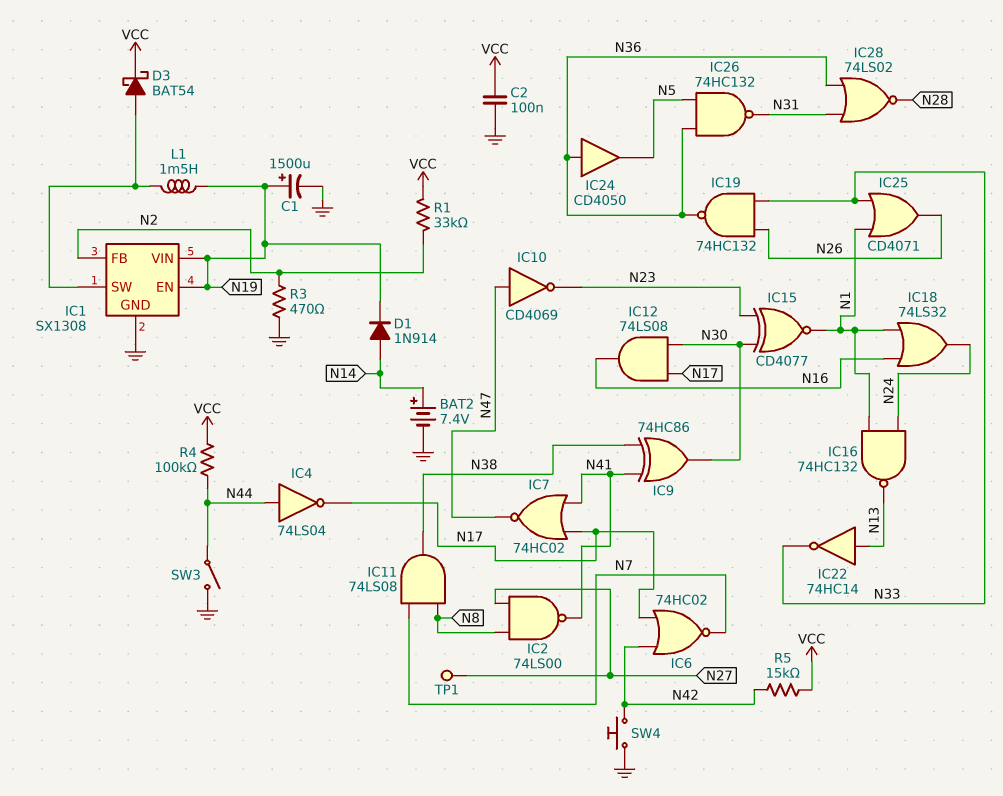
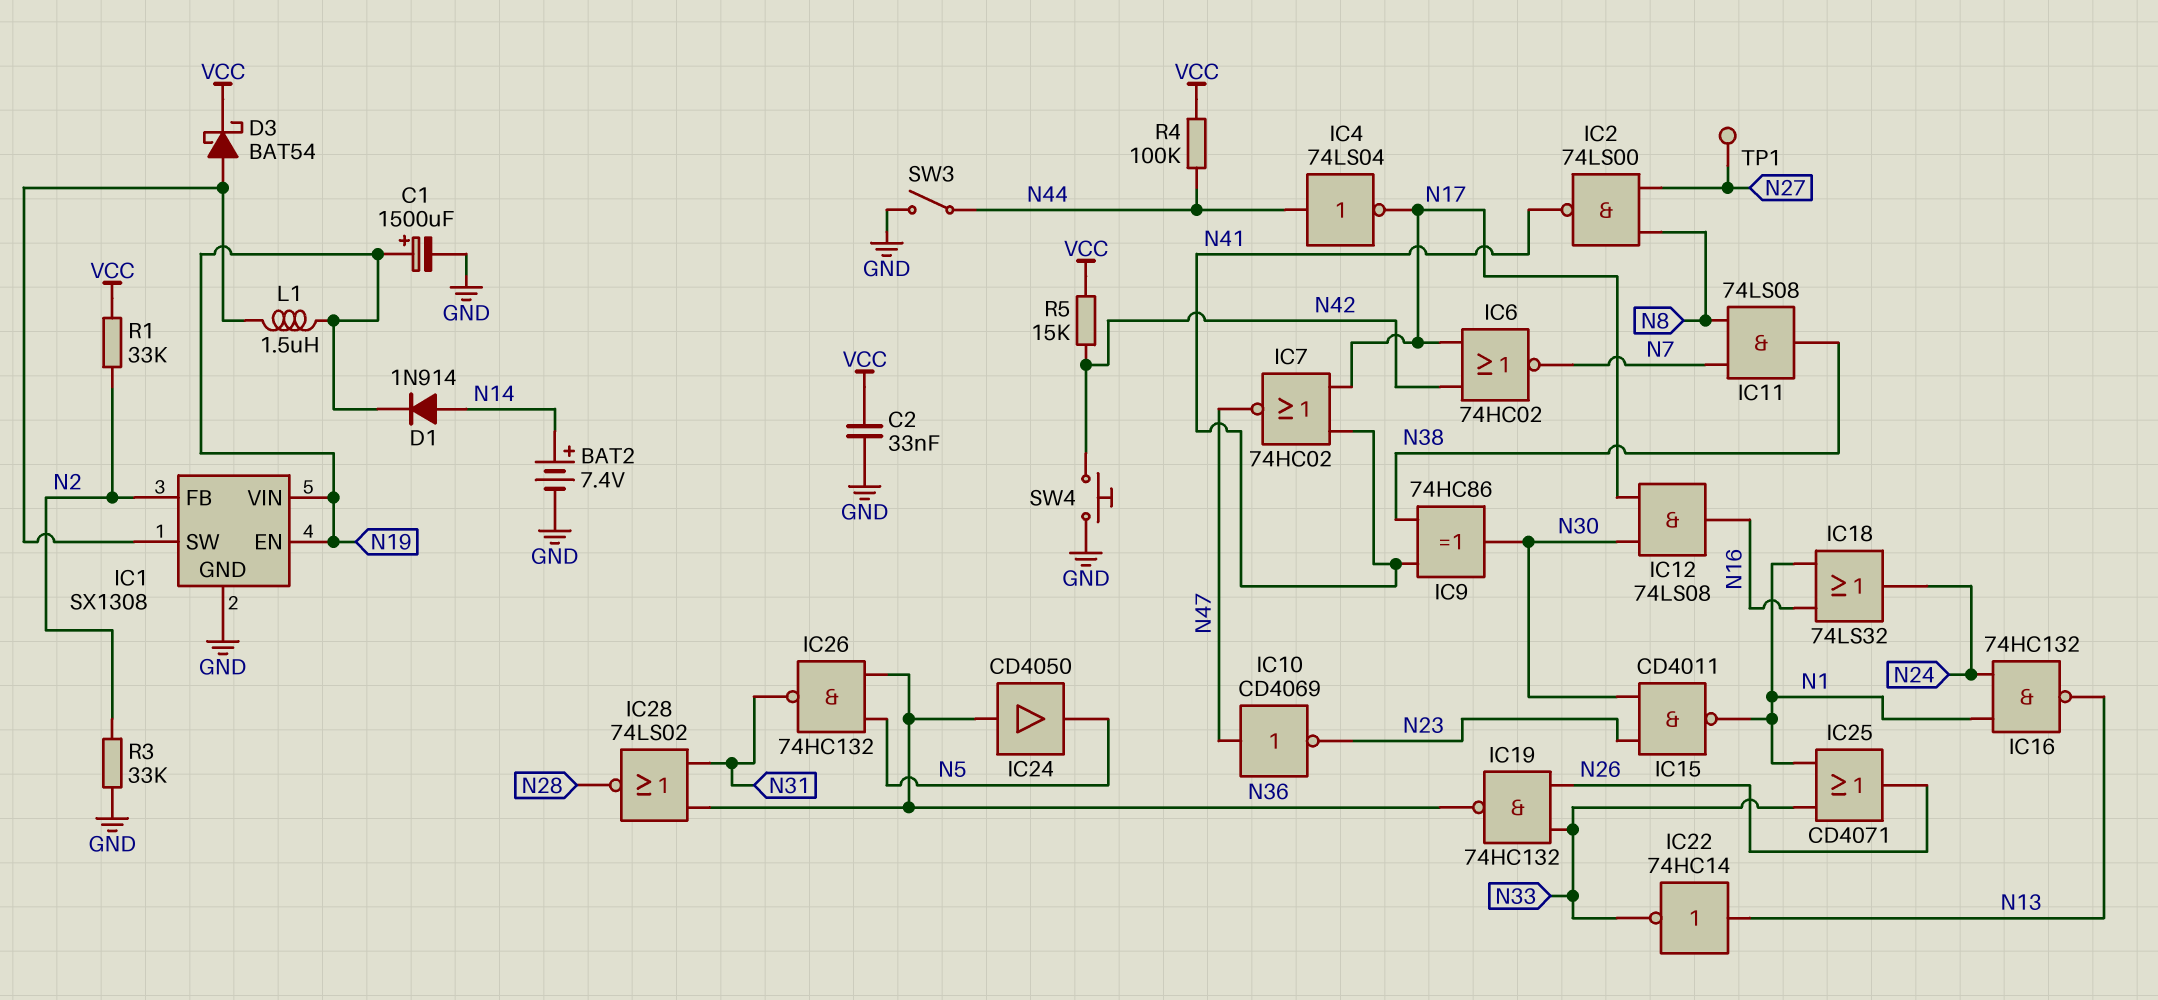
C2: 100nF (GND, VCC) -> 33nF (GND, VCC)
IC15: XNOR CD4077 (in N23, in N30, out N1) -> NAND CD4011 (in N23, in N30, out N1)
L1: 1.5mH (IC1/SW, N19) -> 1.5uH (IC1/SW, N19)
R3: 470 (GND, N2) -> 33k (GND, N2)

